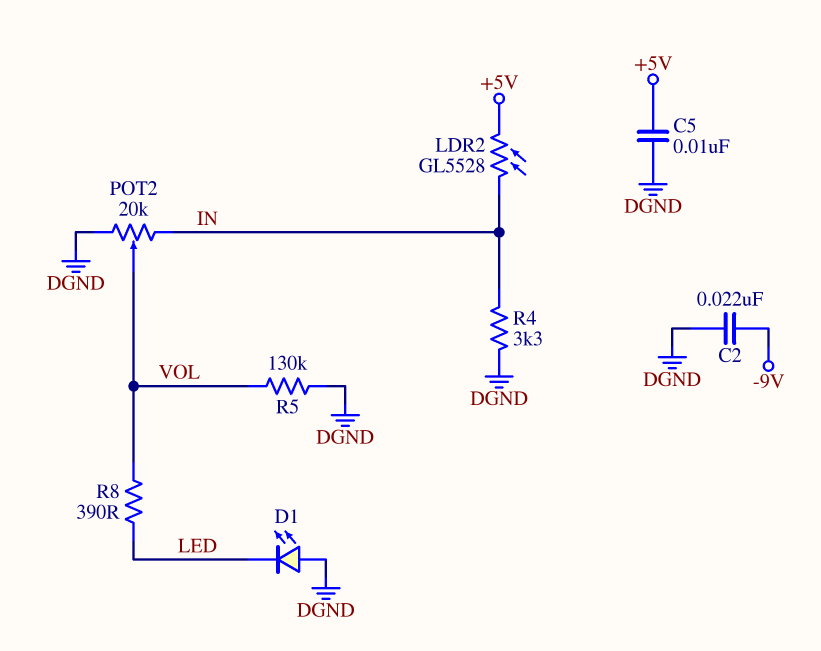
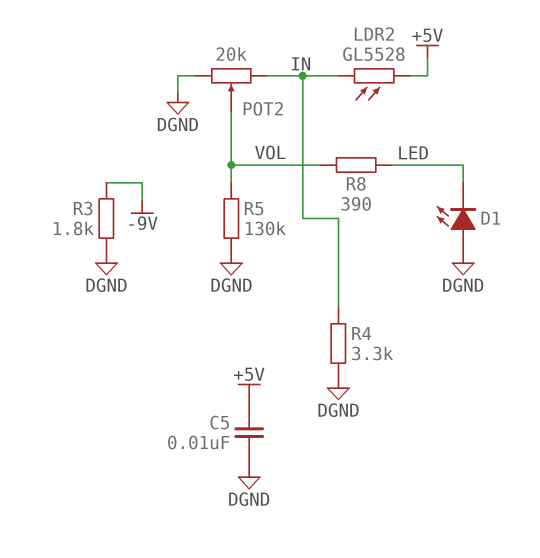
C2: 22nF (-9V, DGND) -> none
R3: none -> 1.8k (-9V, DGND)

